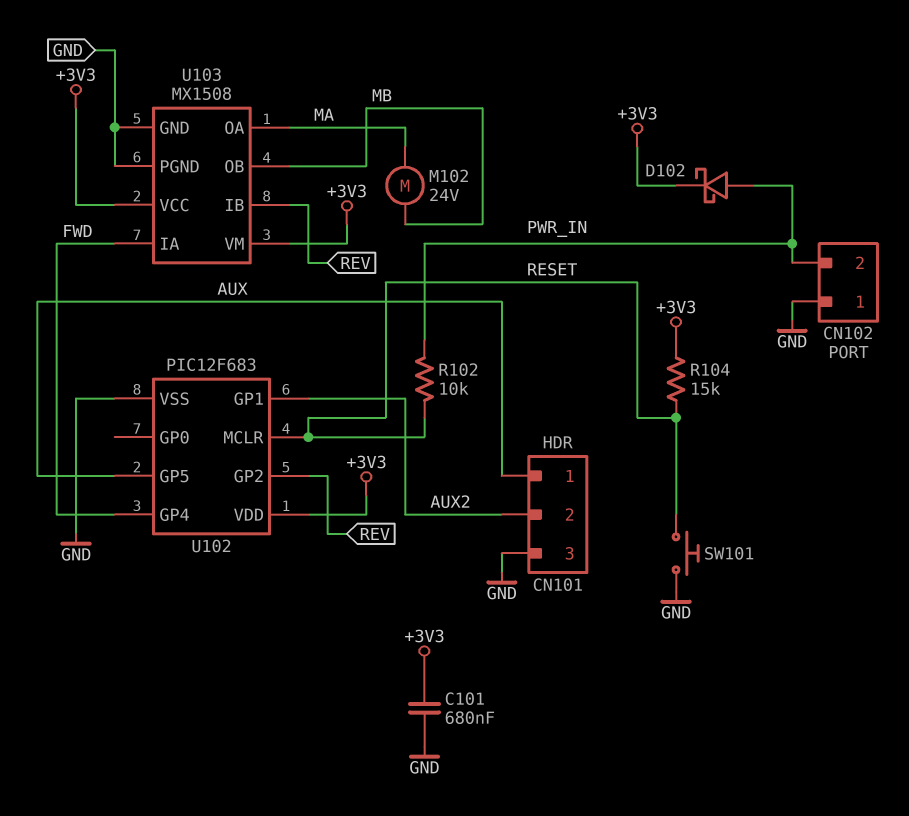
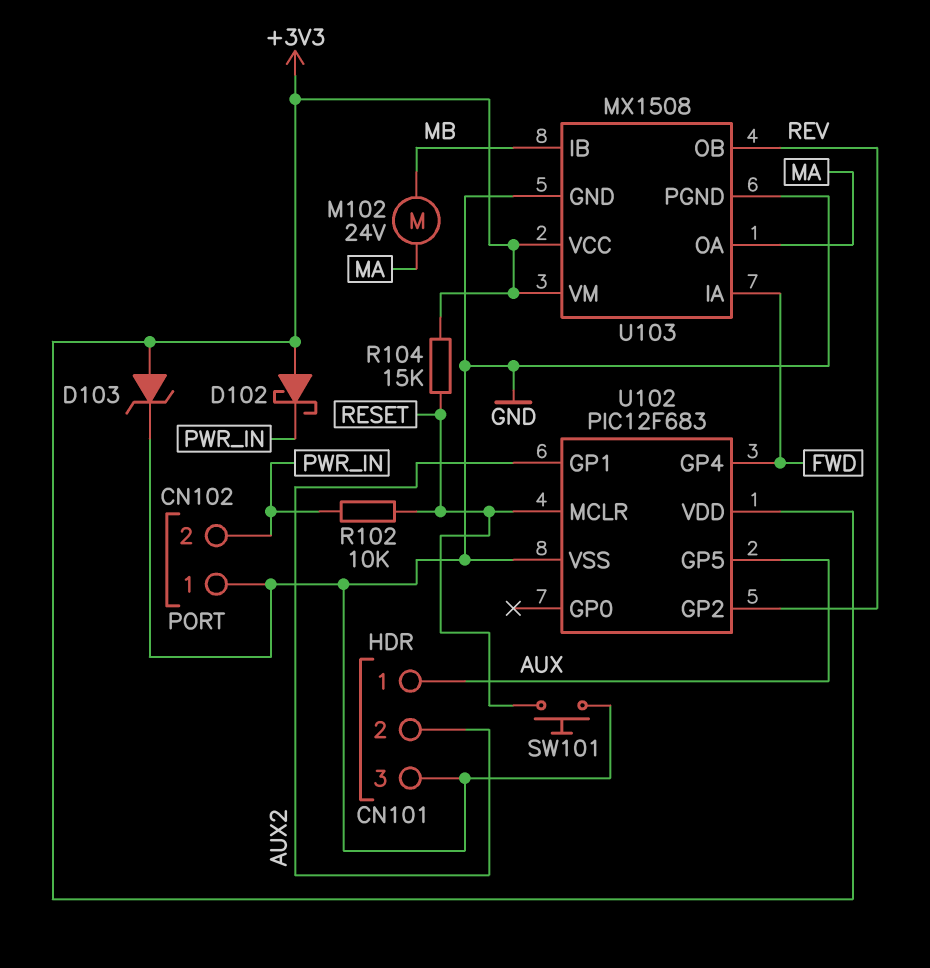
C101: 680nF (+3V3, GND) -> none
D102: schottky (A PWR_IN, K +3V3) -> schottky (A +3V3, K PWR_IN)
D103: none -> zener (A +3V3, K GND)
U103 pin IB: REV -> MB
U103 pin OB: MB -> REV

